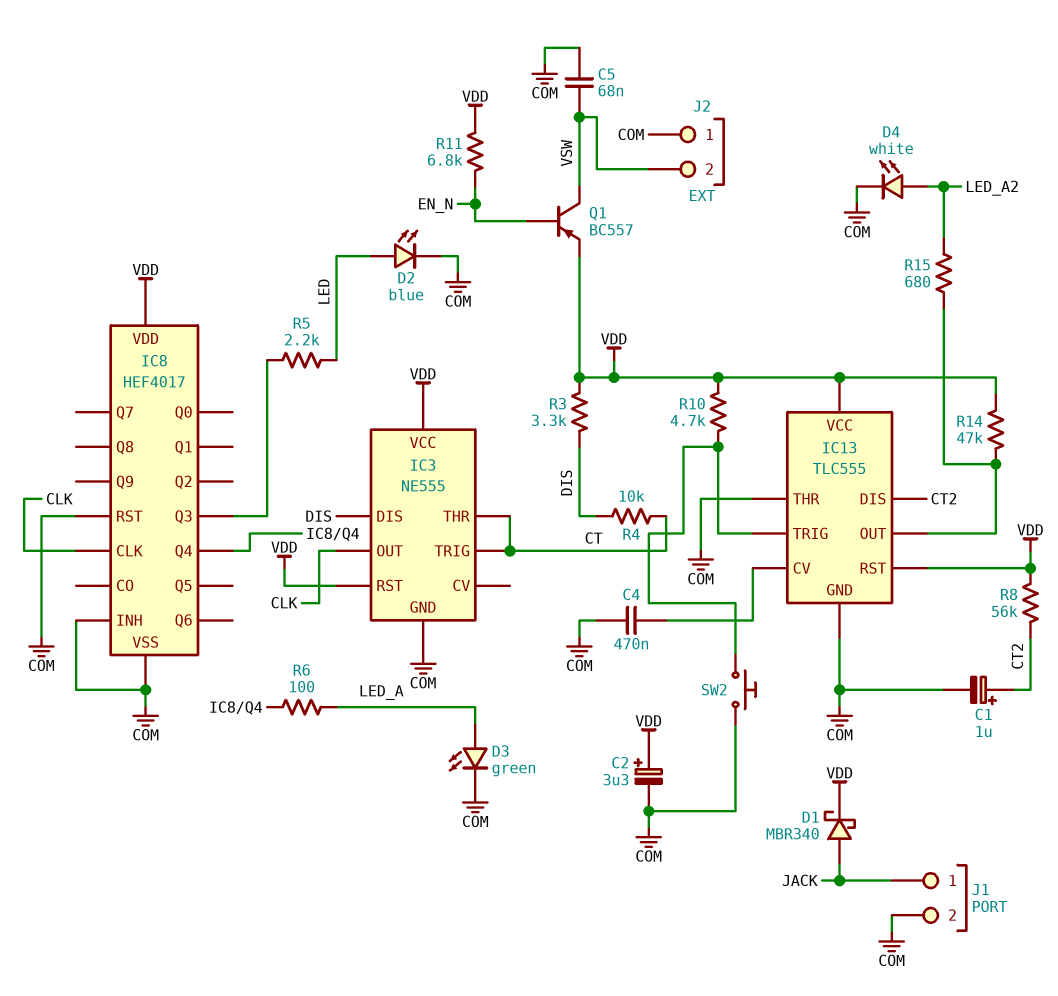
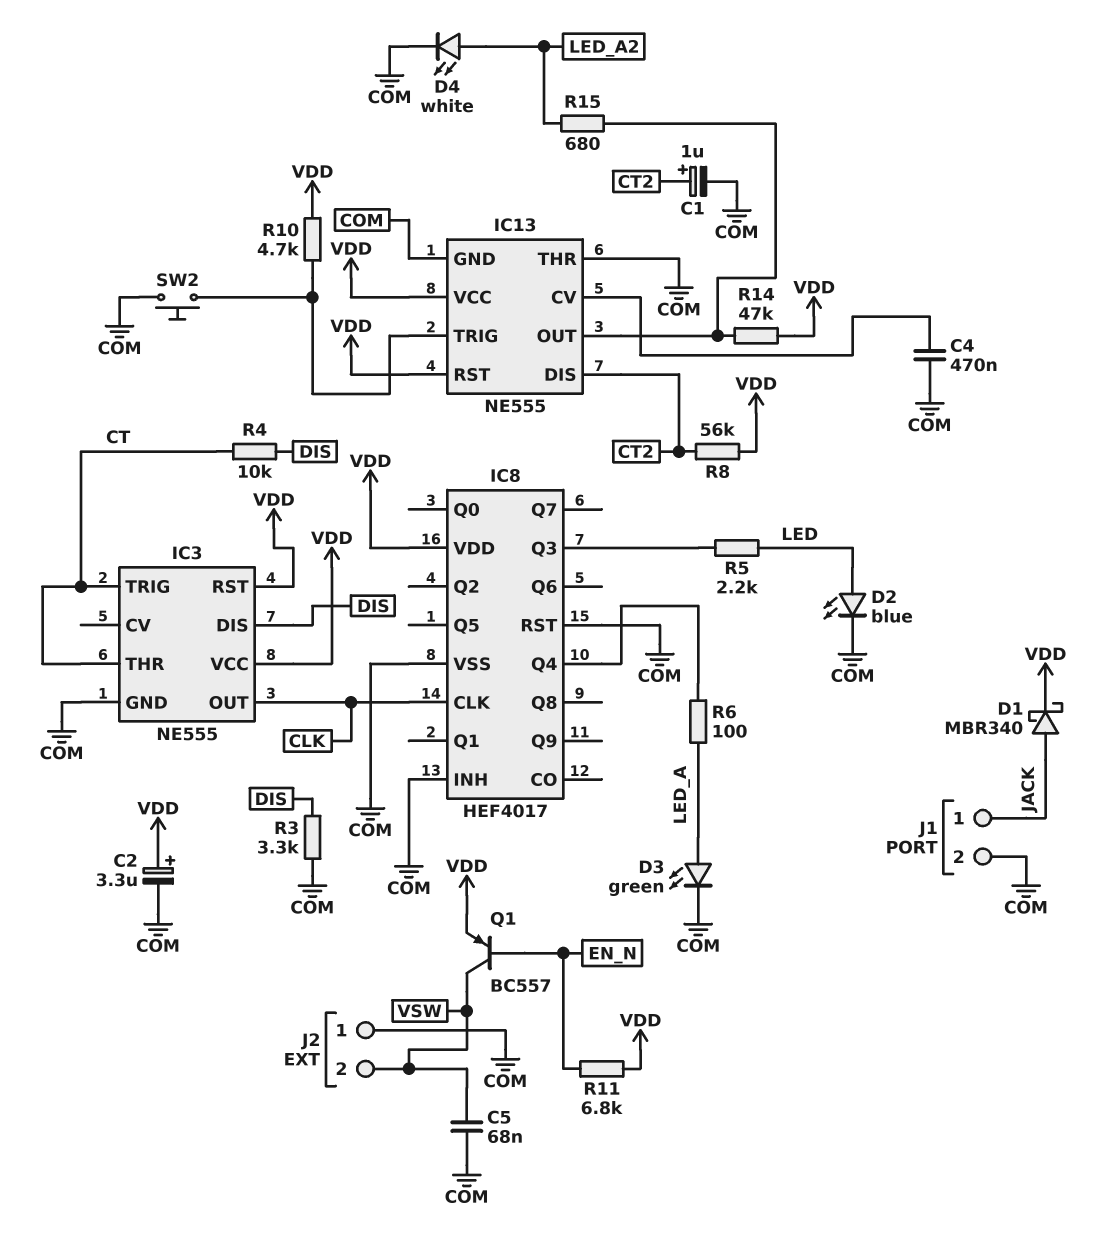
IC13: TLC555 -> NE555
R3: 3.3k (DIS, VDD) -> 3.3k (COM, DIS)

